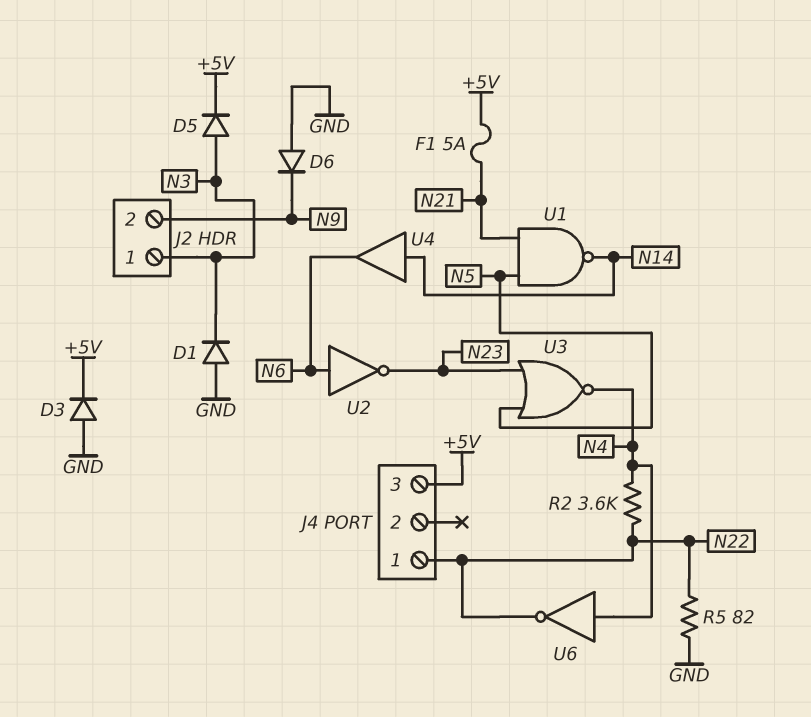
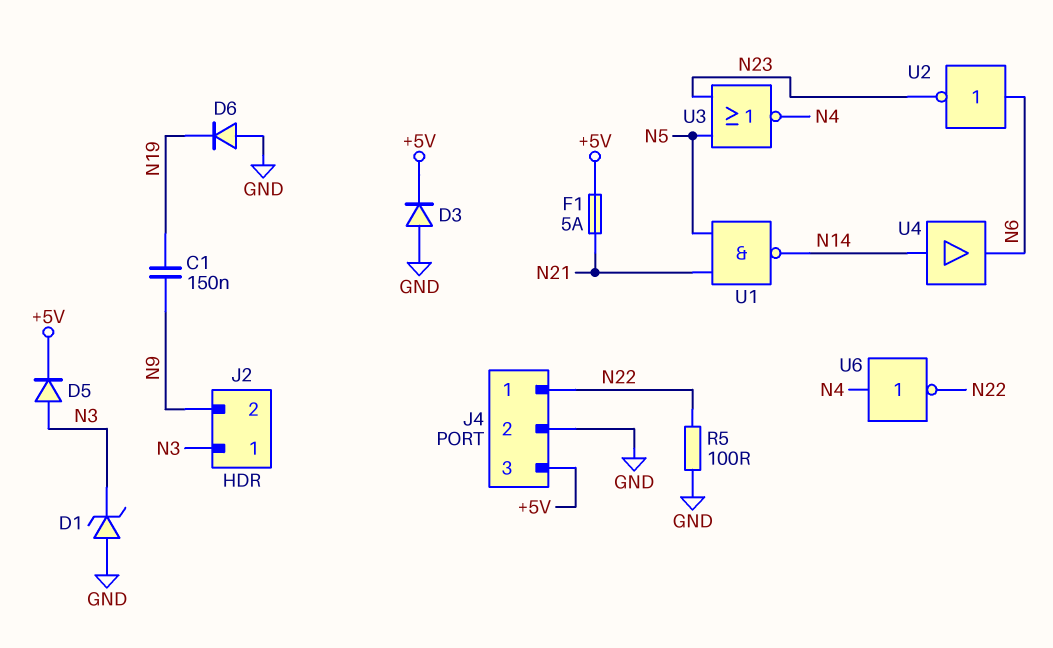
C1: none -> 150nF (N9, N19)
D1: diode (A GND, K N3) -> zener (A GND, K N3)
D6: diode (A GND, K N9) -> diode (A GND, K N19)
J4 pin 2: none -> GND
R2: 3.6k (N4, N22) -> none
R5: 82 (GND, N22) -> 100 (GND, N22)

